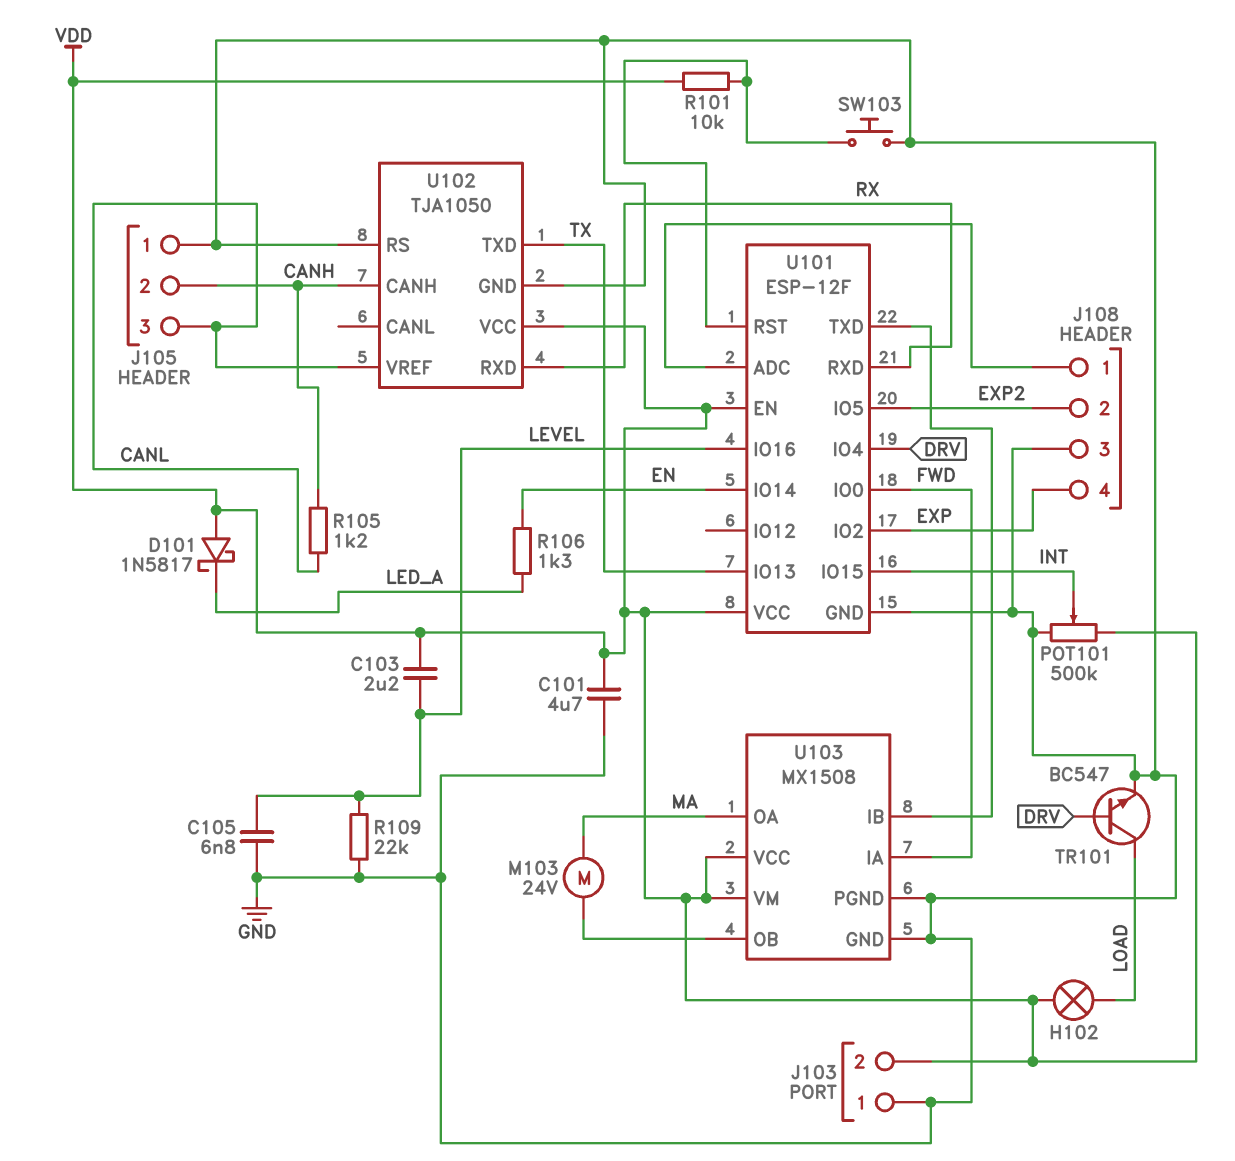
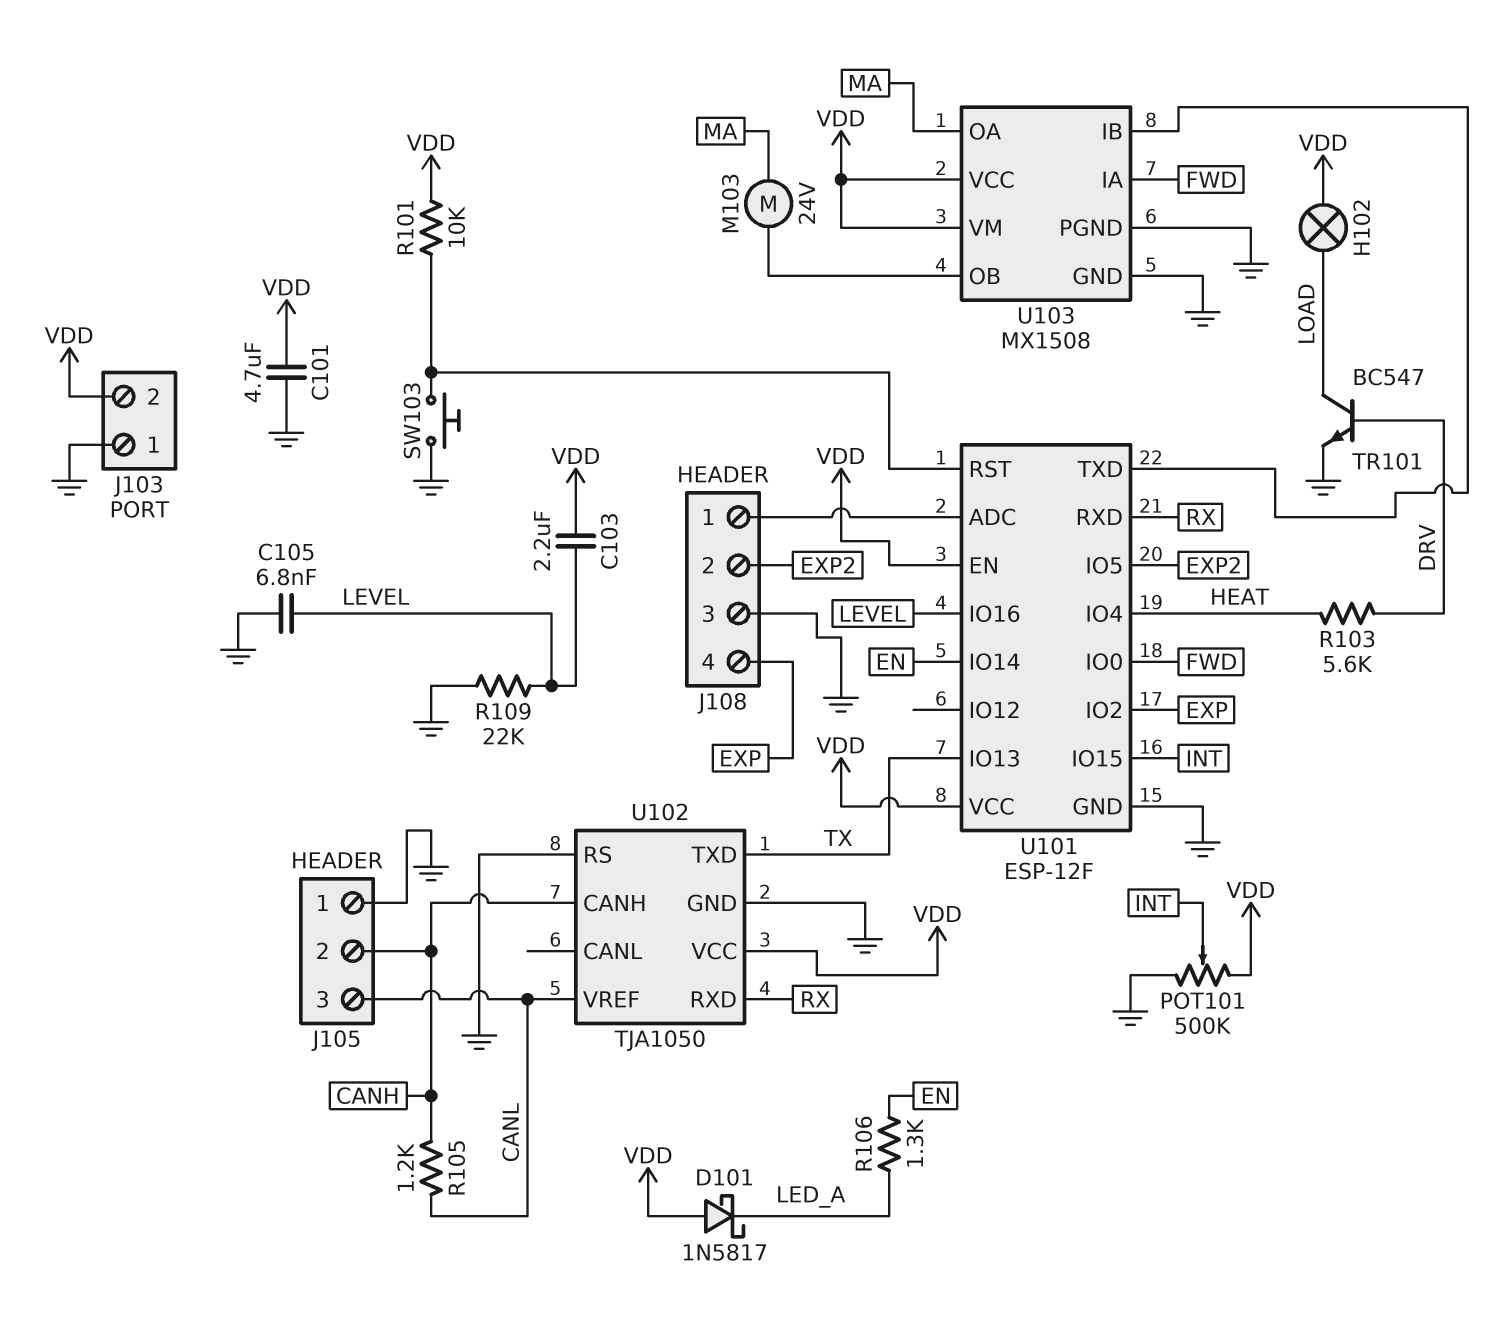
R103: none -> 5.6k (DRV, HEAT)
U101 pin IO4: DRV -> HEAT

